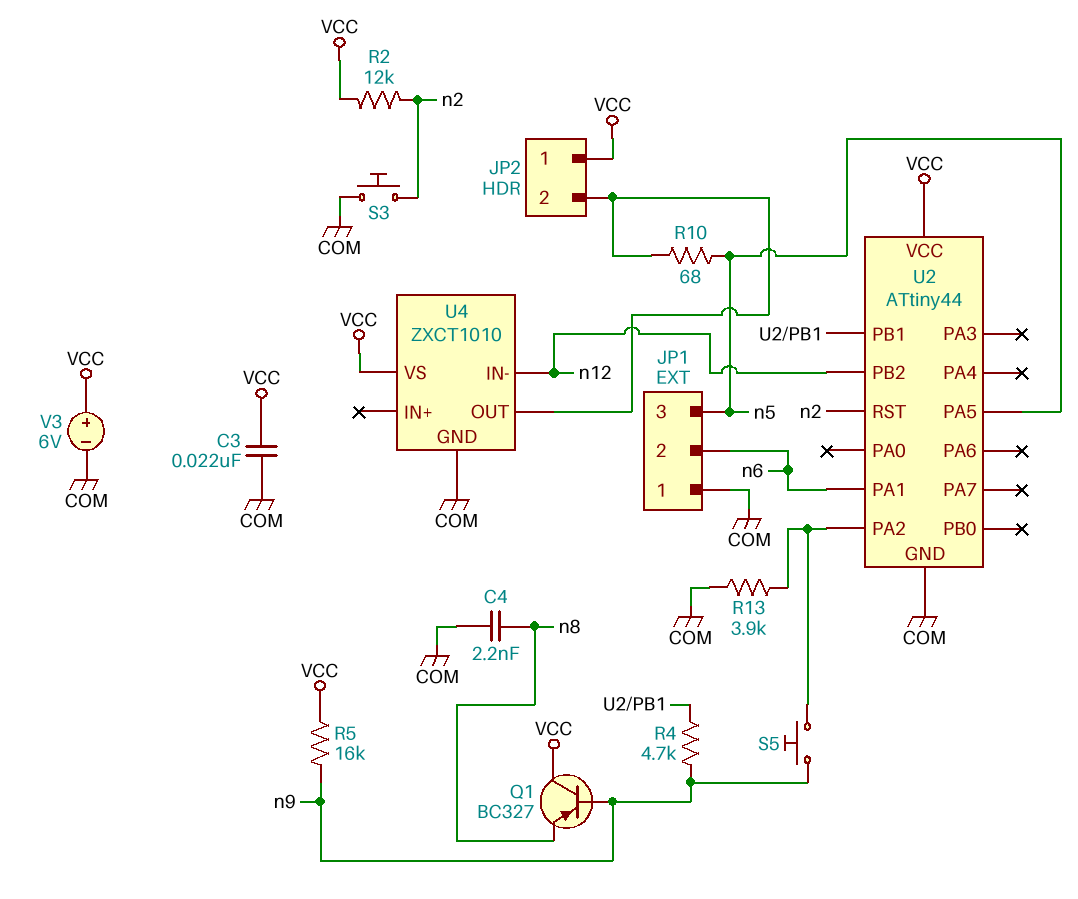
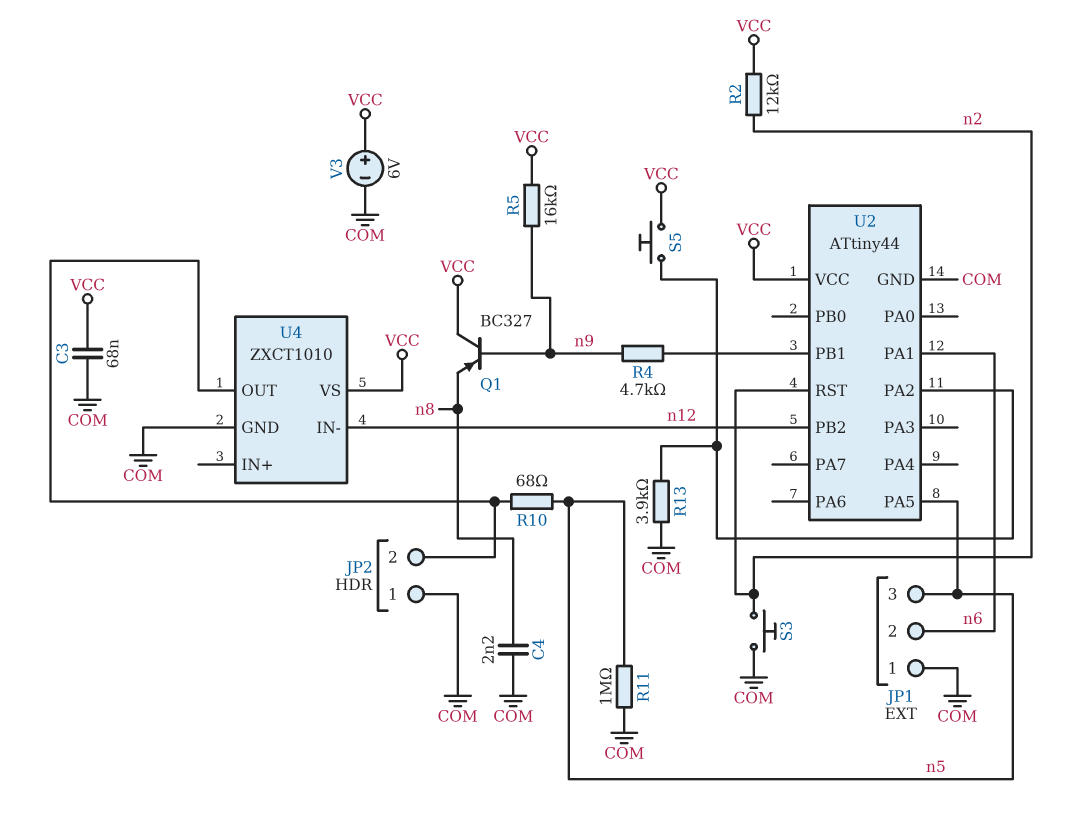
C3: 22nF (COM, VCC) -> 68nF (COM, VCC)
JP2 pin 1: VCC -> COM
R11: none -> 1M (COM, n5)
S5: button (U2/PA2, n9) -> button (U2/PA2, VCC)

